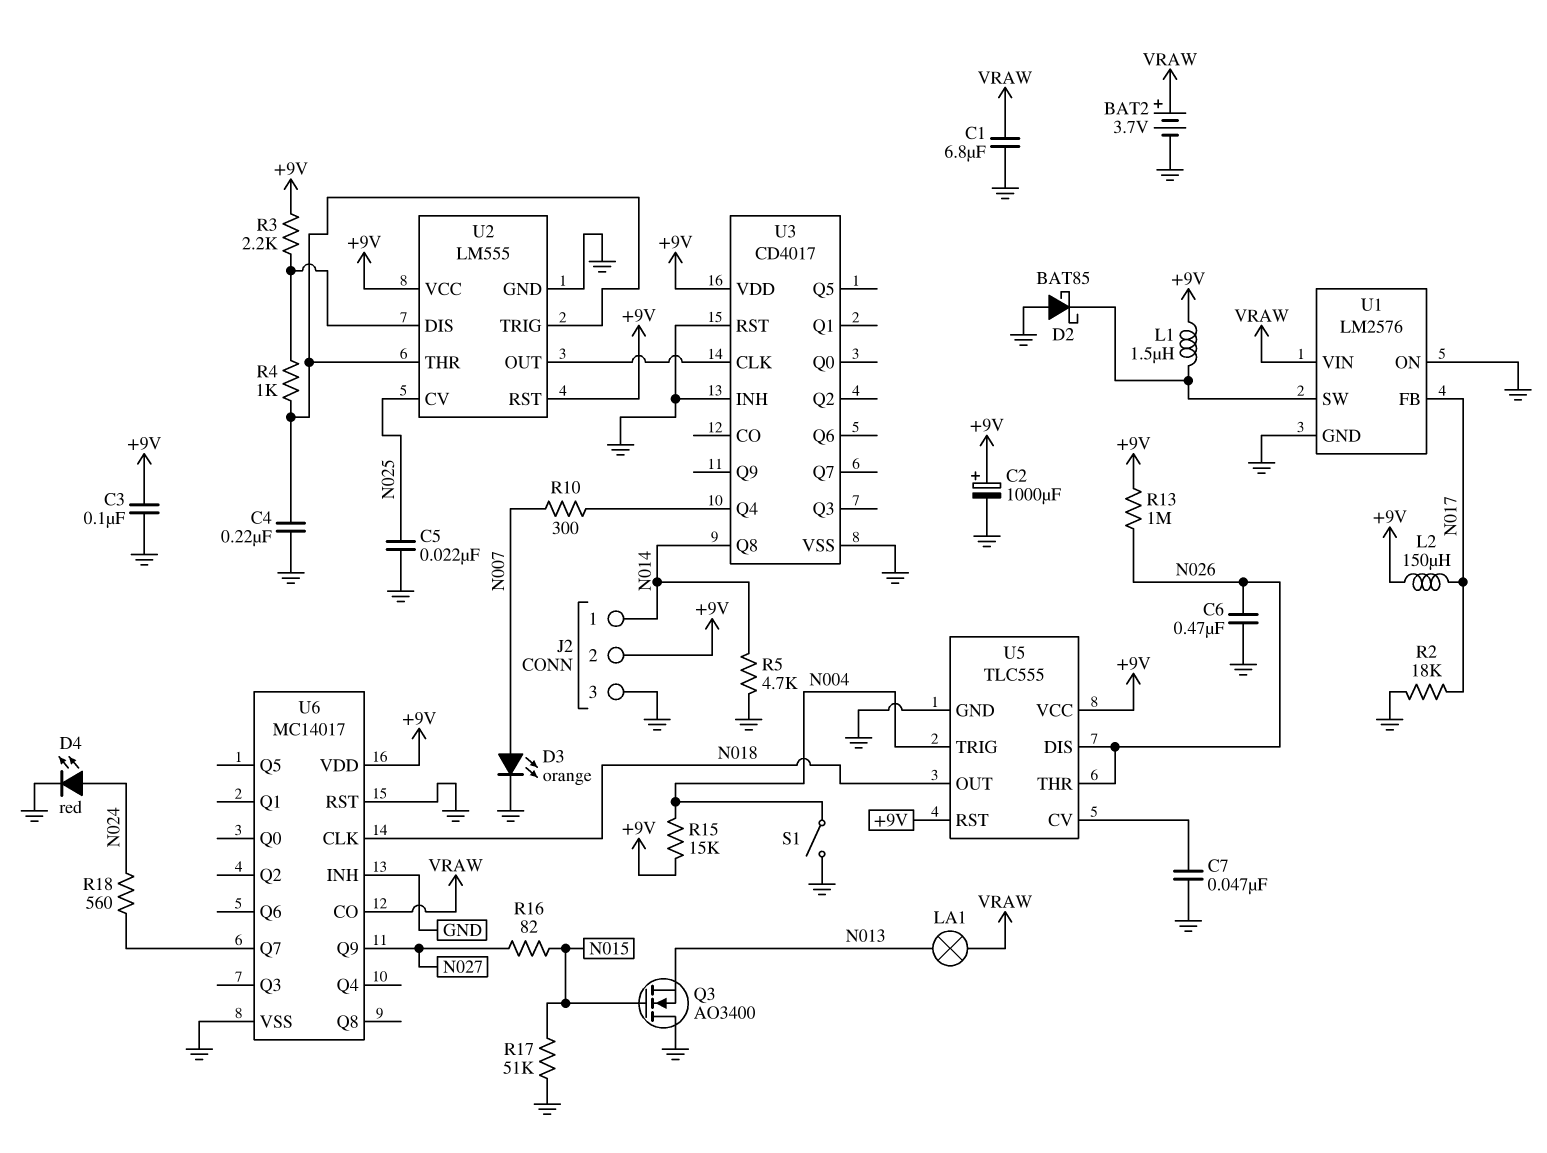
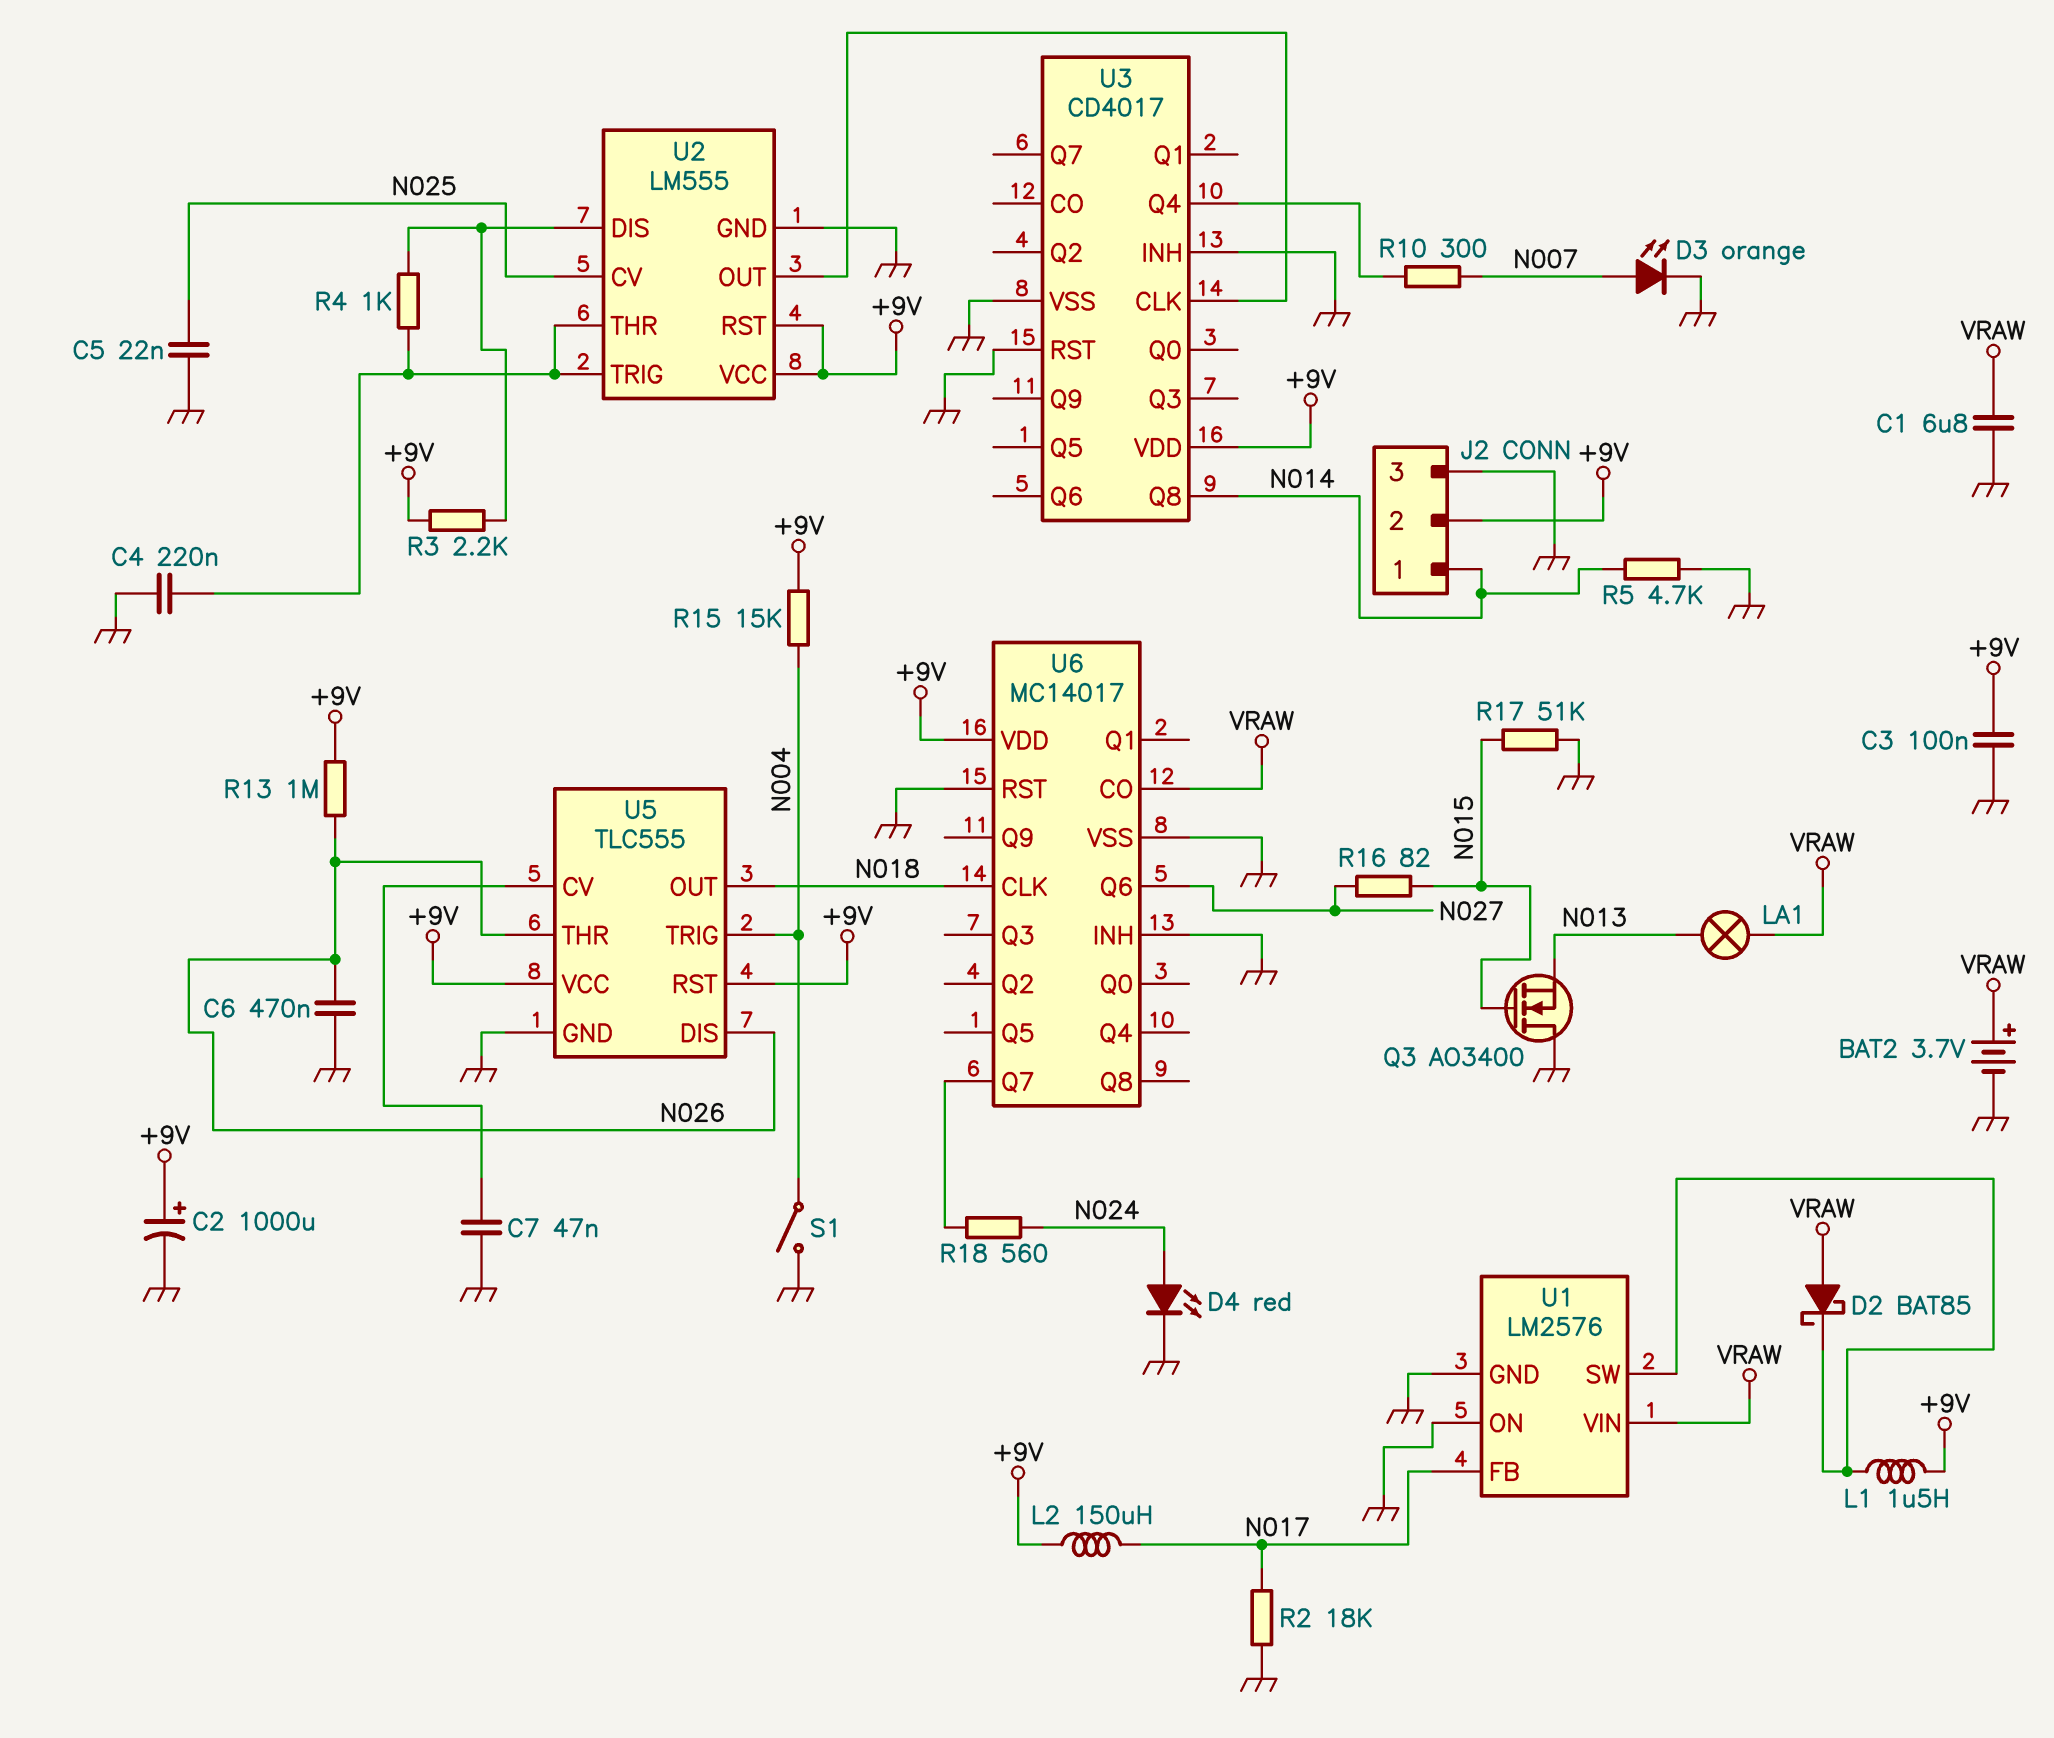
D2: schottky BAT85 (A GND, K U1/SW) -> schottky BAT85 (A VRAW, K U1/SW)
U6 pin Q6: none -> N027
U6 pin Q9: N027 -> none

